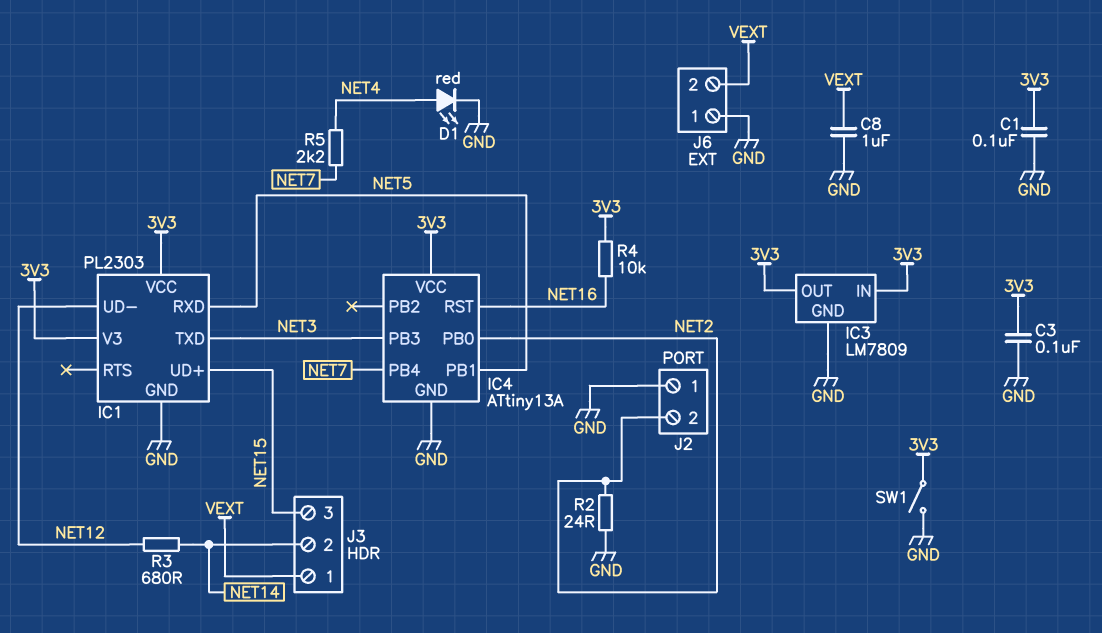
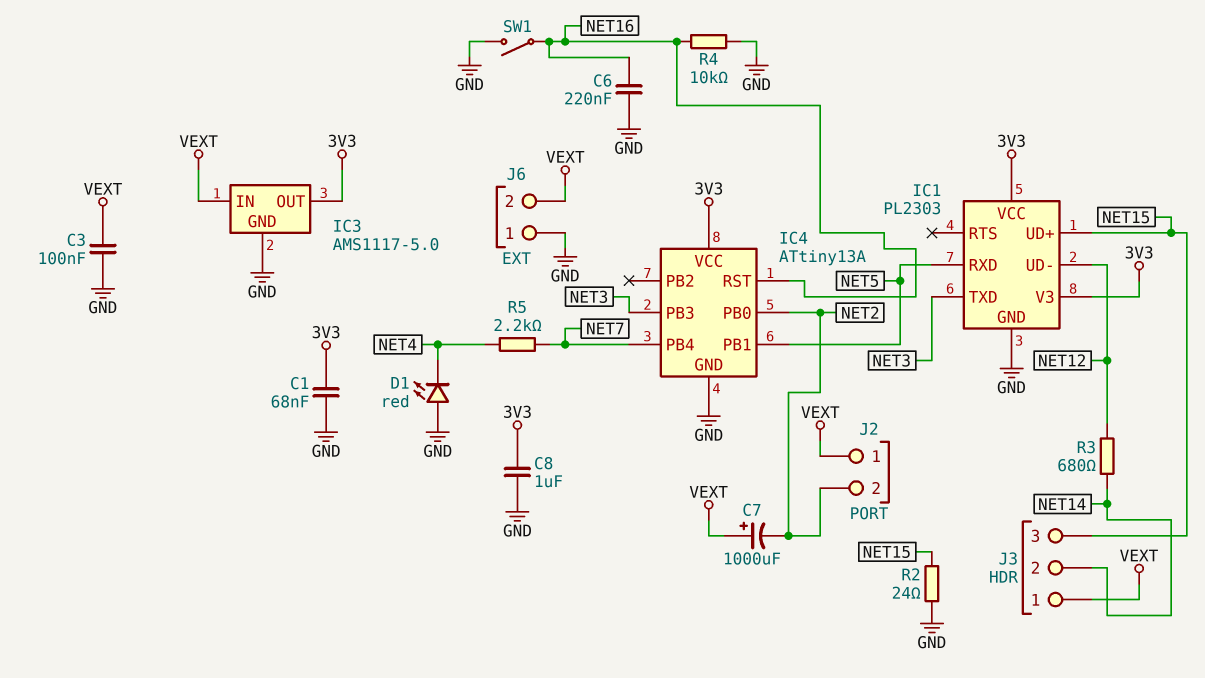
C1: 100nF (3V3, GND) -> 68nF (3V3, GND)
C3: 100nF (3V3, GND) -> 100nF (GND, VEXT)
C6: none -> 220nF (GND, NET16)
C7: none -> 1000uF (plus VEXT, minus NET2)
C8: 1uF (GND, VEXT) -> 1uF (3V3, GND)
D1: LED red (A NET4, K GND) -> LED red (A GND, K NET4)
IC3: LM7809 -> AMS1117-5.0
IC3 pin IN: 3V3 -> VEXT
J2 pin 1: GND -> VEXT
R2: 24 (GND, NET2) -> 24 (GND, NET15)
R4: 10k (3V3, NET16) -> 10k (GND, NET16)
SW1: switch (3V3, GND) -> switch (GND, NET16)

